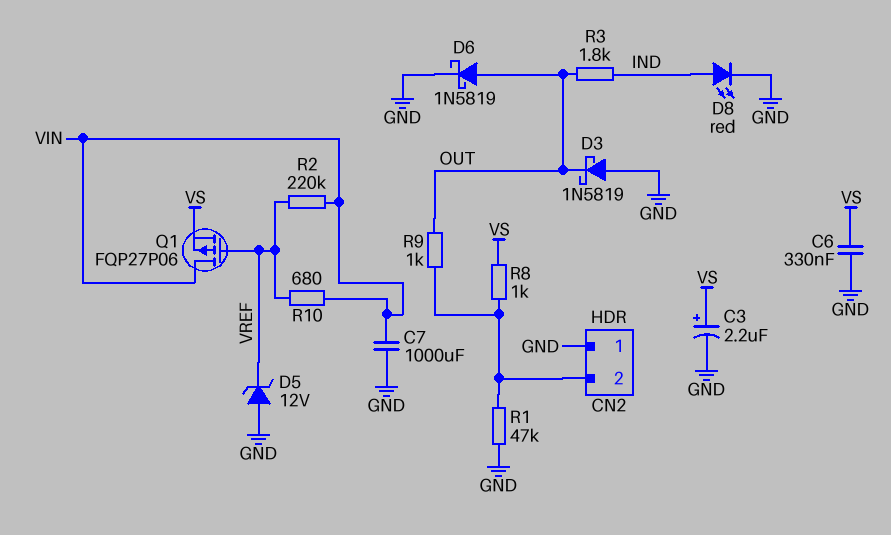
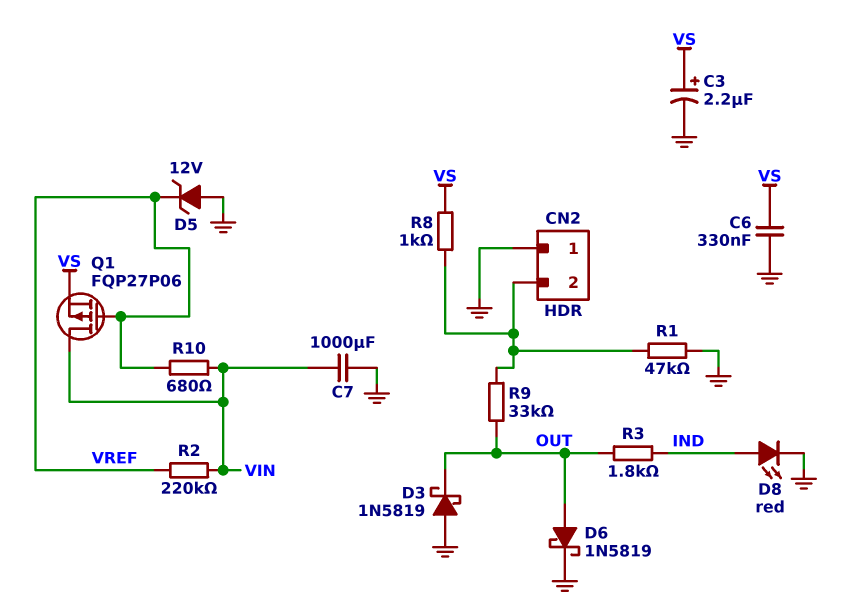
R9: 1k (CN2/2, OUT) -> 33k (CN2/2, OUT)

